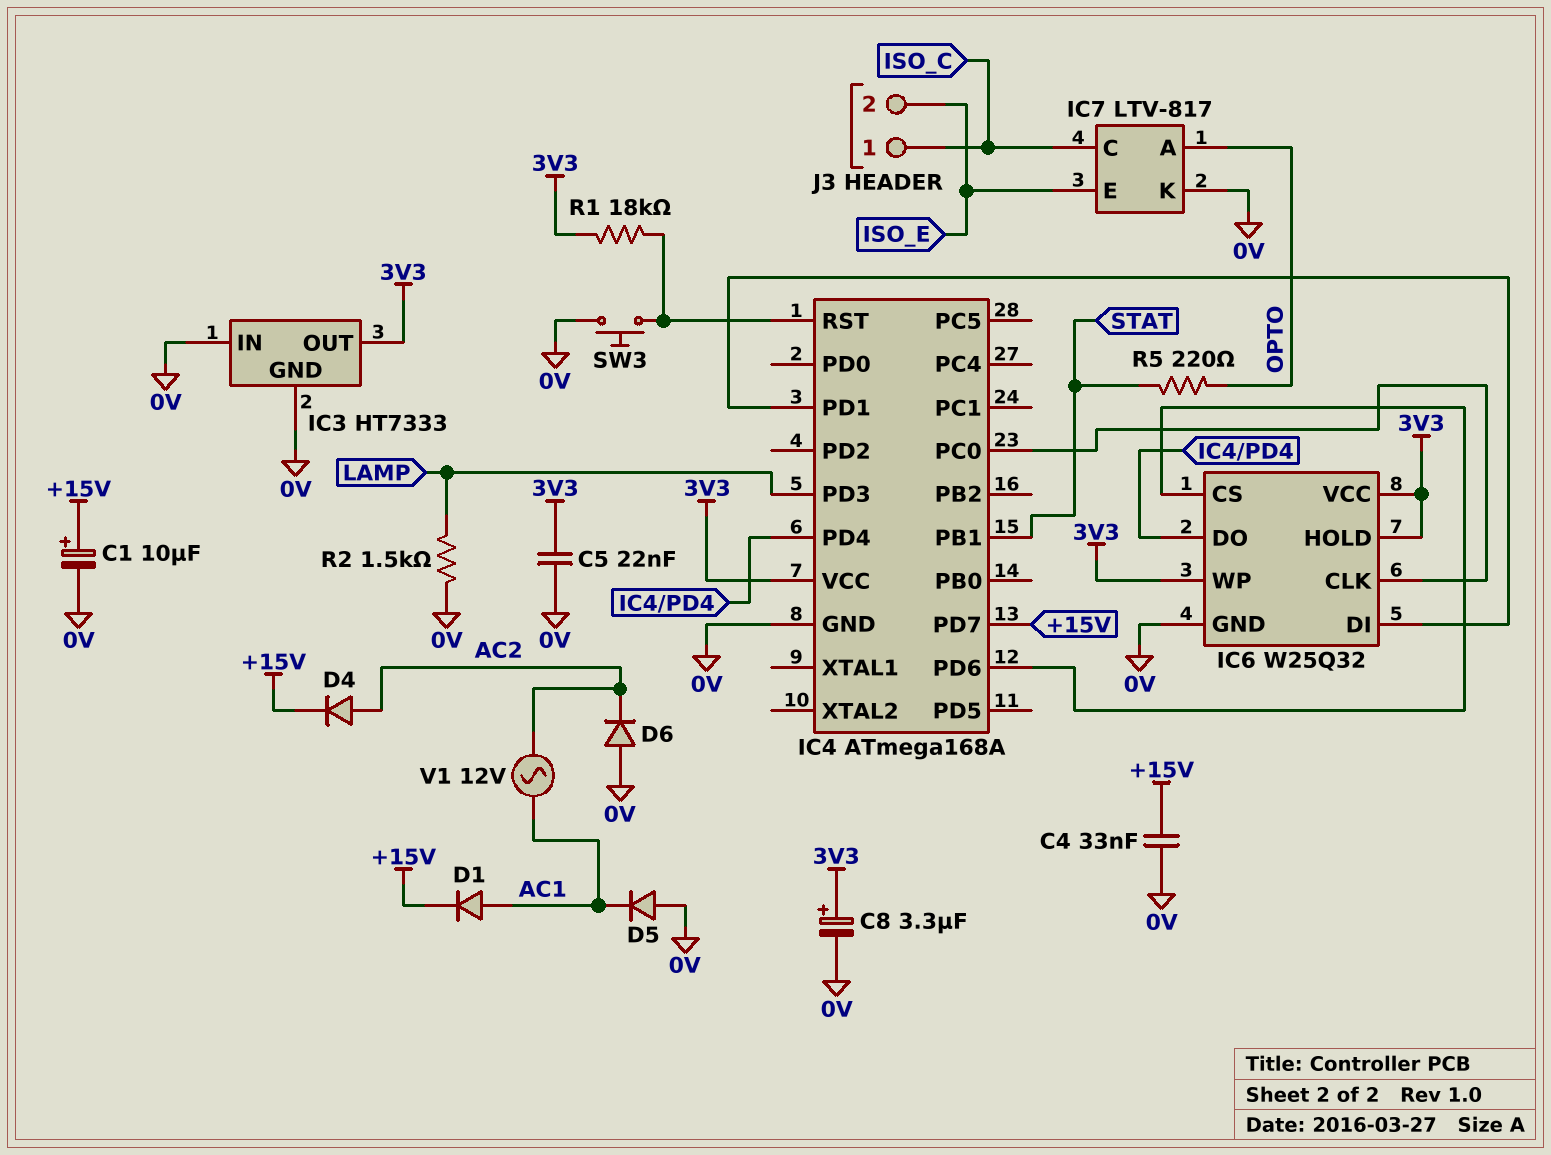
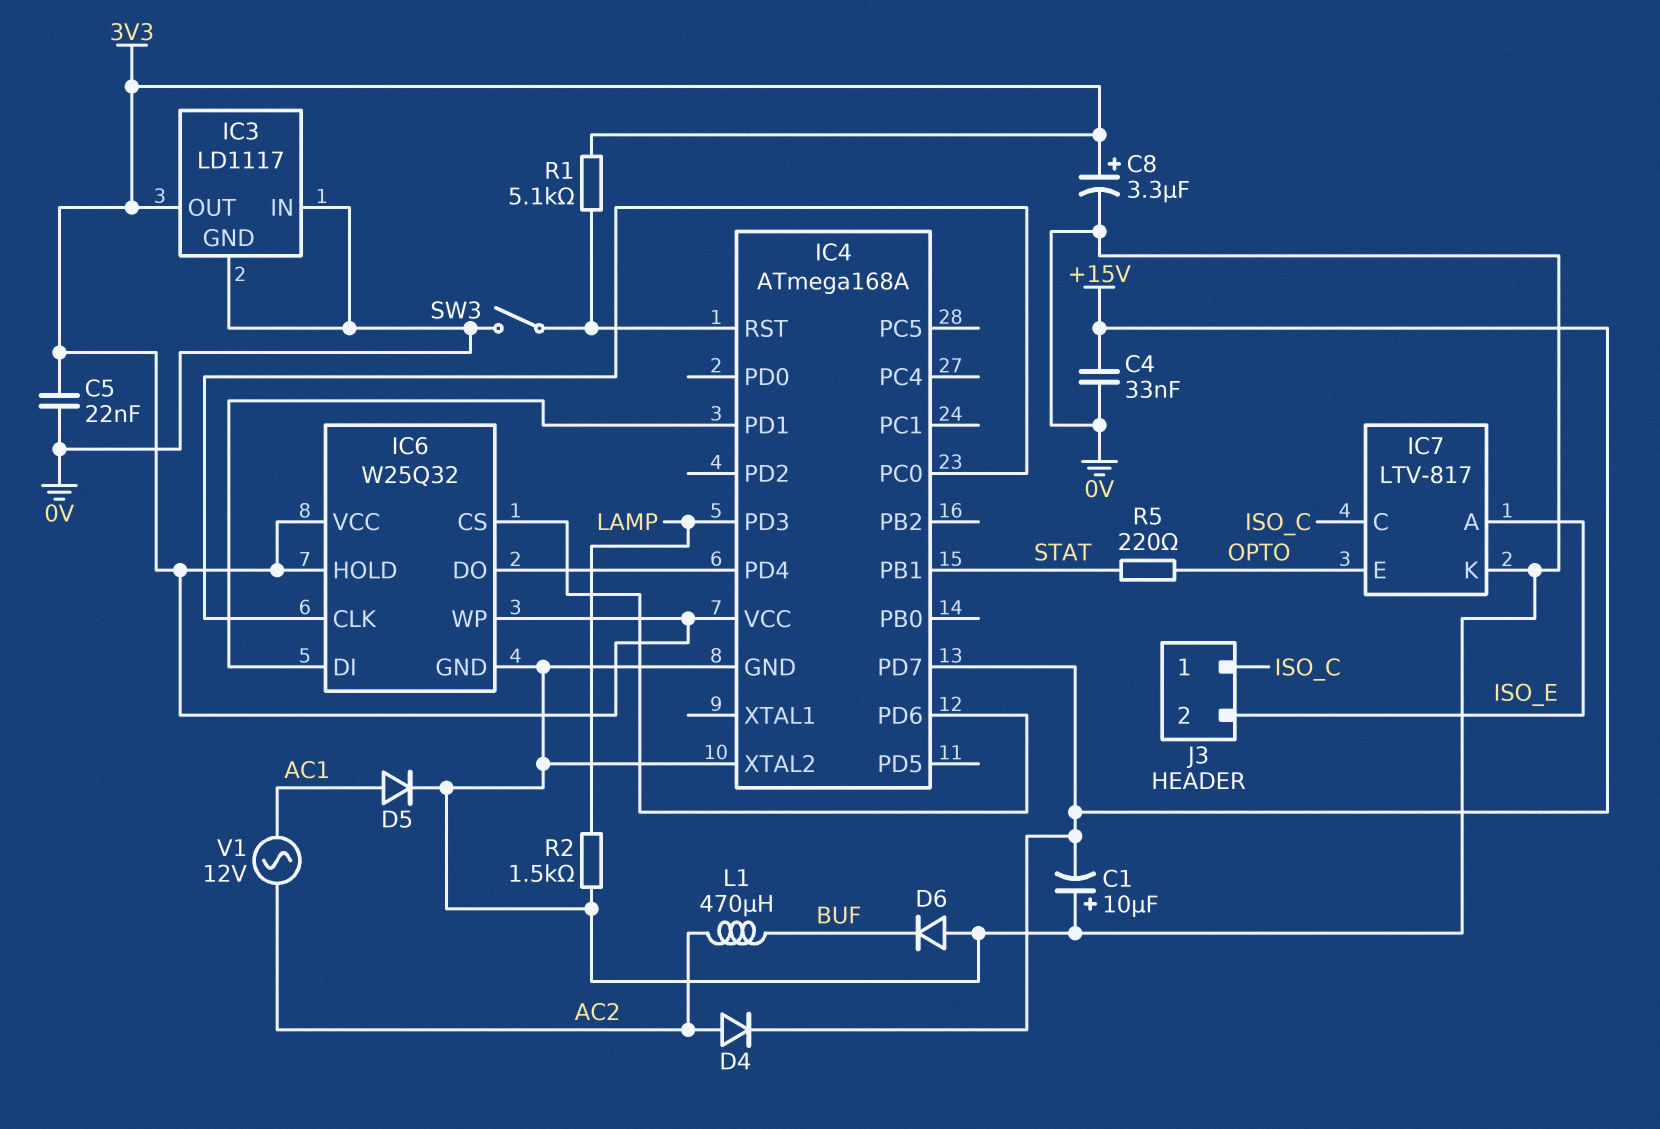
C1: 10uF (plus +15V, minus 0V) -> 10uF (plus 0V, minus +15V)
D1: diode (A AC1, K +15V) -> none
D5: diode (A 0V, K AC1) -> diode (A AC1, K 0V)
D6: diode (A 0V, K AC2) -> diode (A 0V, K BUF)
IC3: HT7333 -> LD1117
IC4 pin XTAL2: none -> 0V
IC7 pin A: OPTO -> ISO_E
IC7 pin E: ISO_E -> OPTO
L1: none -> 470uH (AC2, BUF)
R1: 18k (3V3, IC4/RST) -> 5.1k (3V3, IC4/RST)
SW3: button (0V, IC4/RST) -> switch (0V, IC4/RST)

